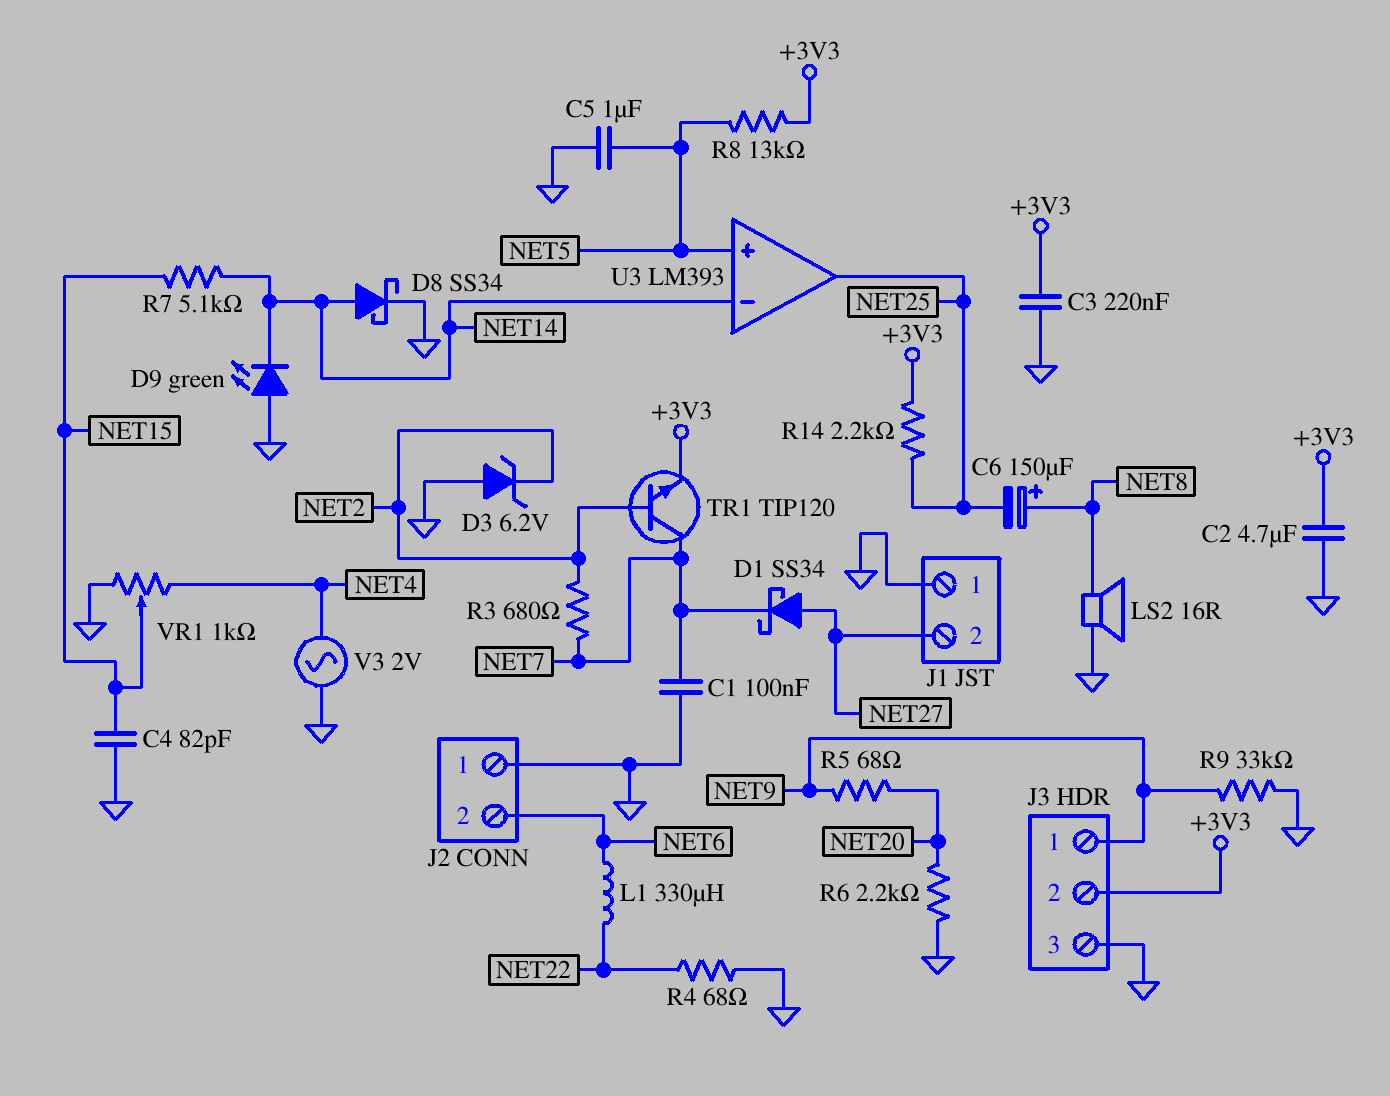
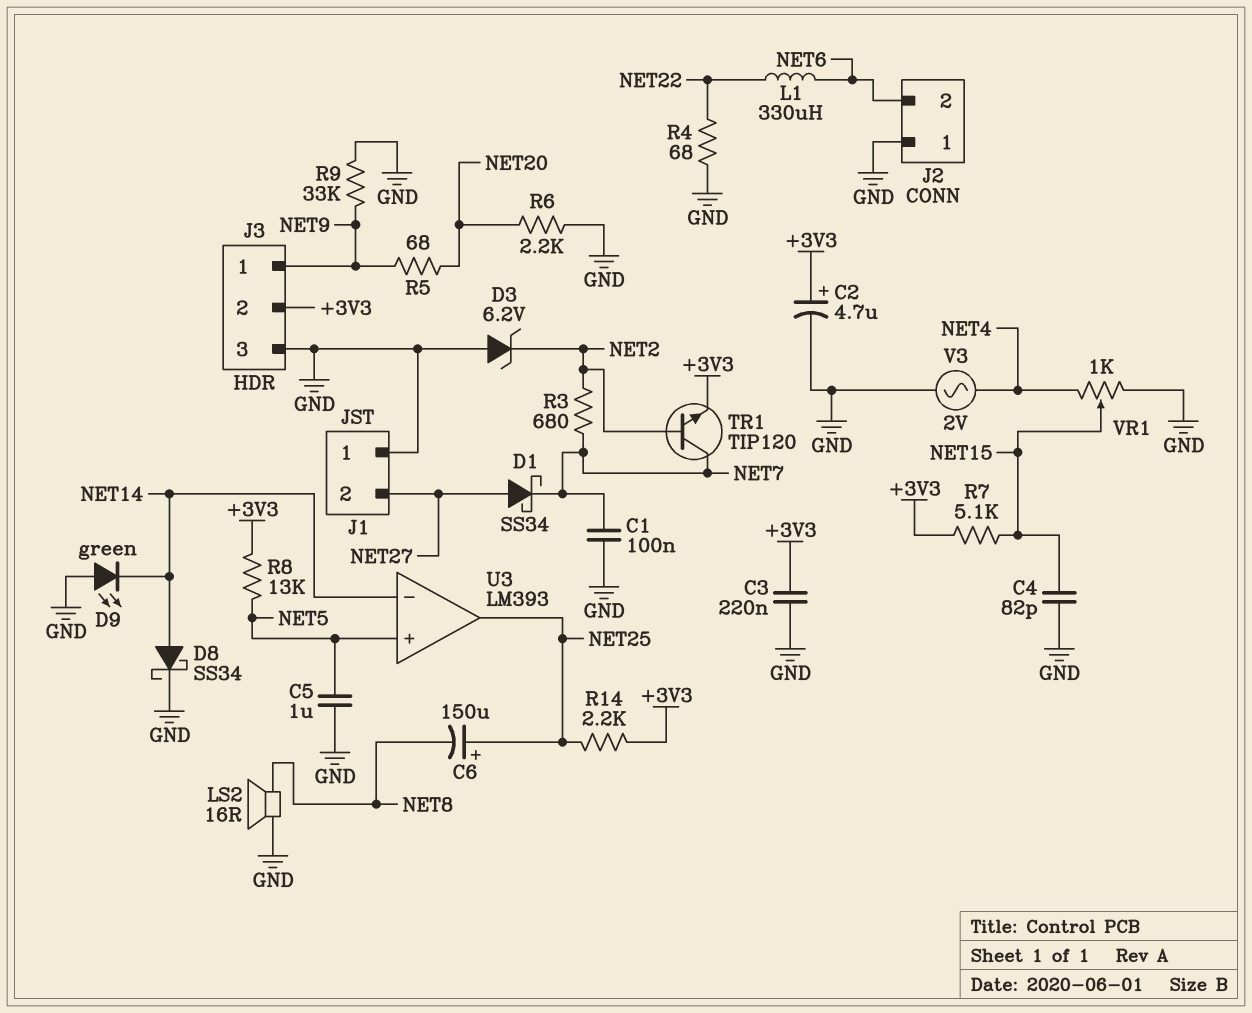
C2: 4.7uF (+3V3, GND) -> 4.7uF (plus +3V3, minus GND)
C6: 150uF (plus NET8, minus NET25) -> 150uF (plus NET25, minus NET8)
R7: 5.1k (NET14, NET15) -> 5.1k (+3V3, NET15)

